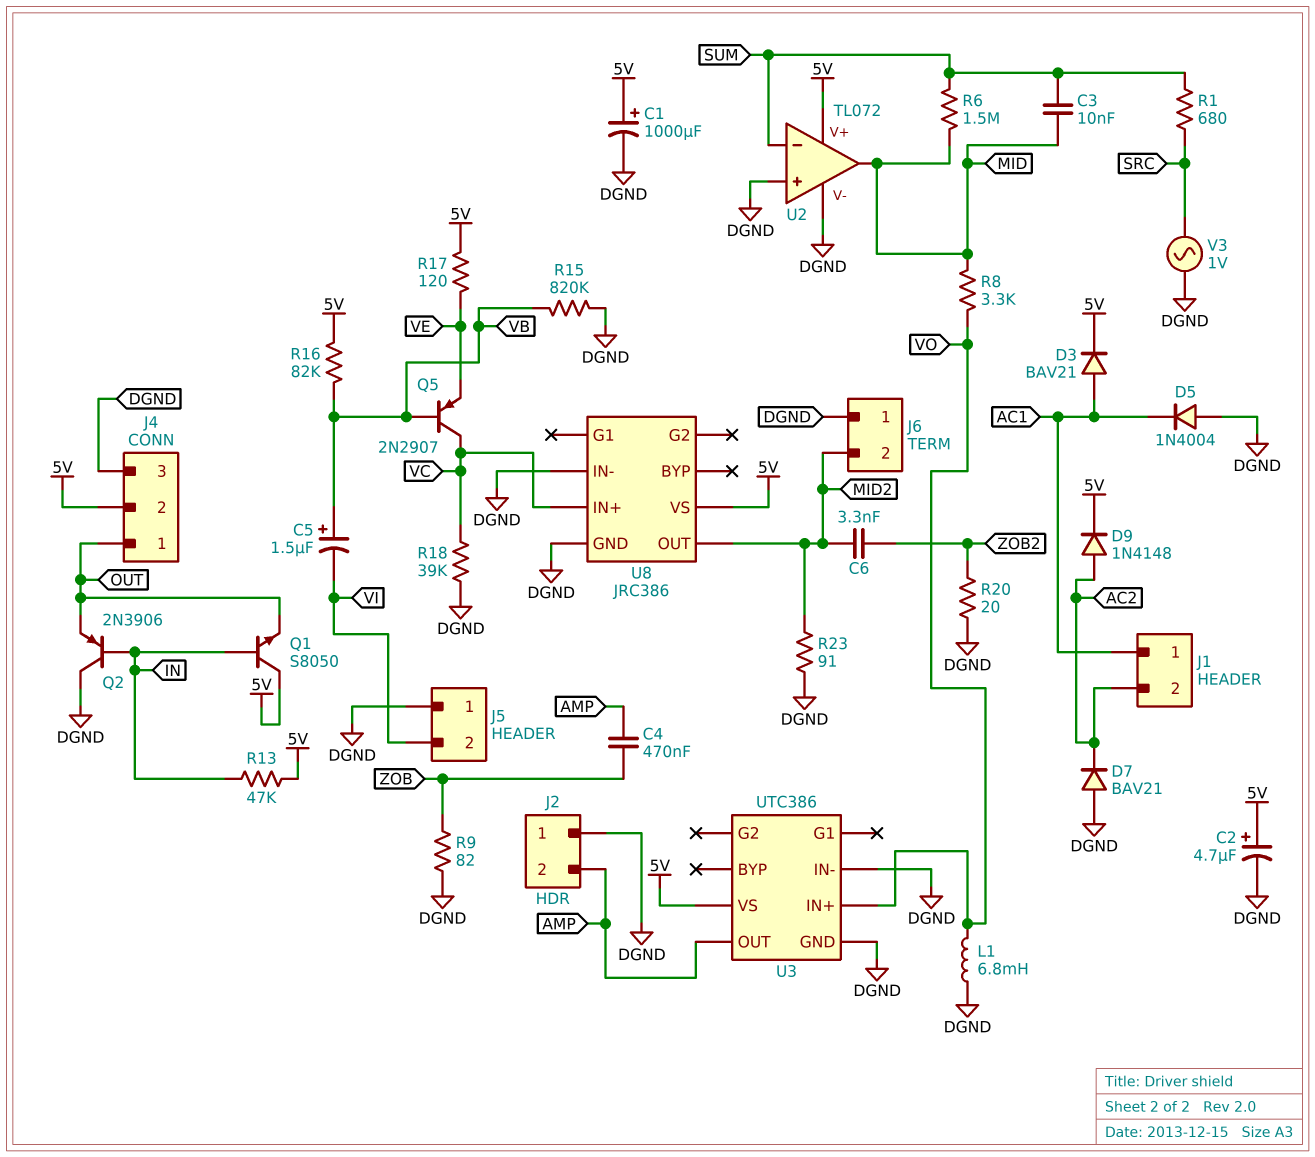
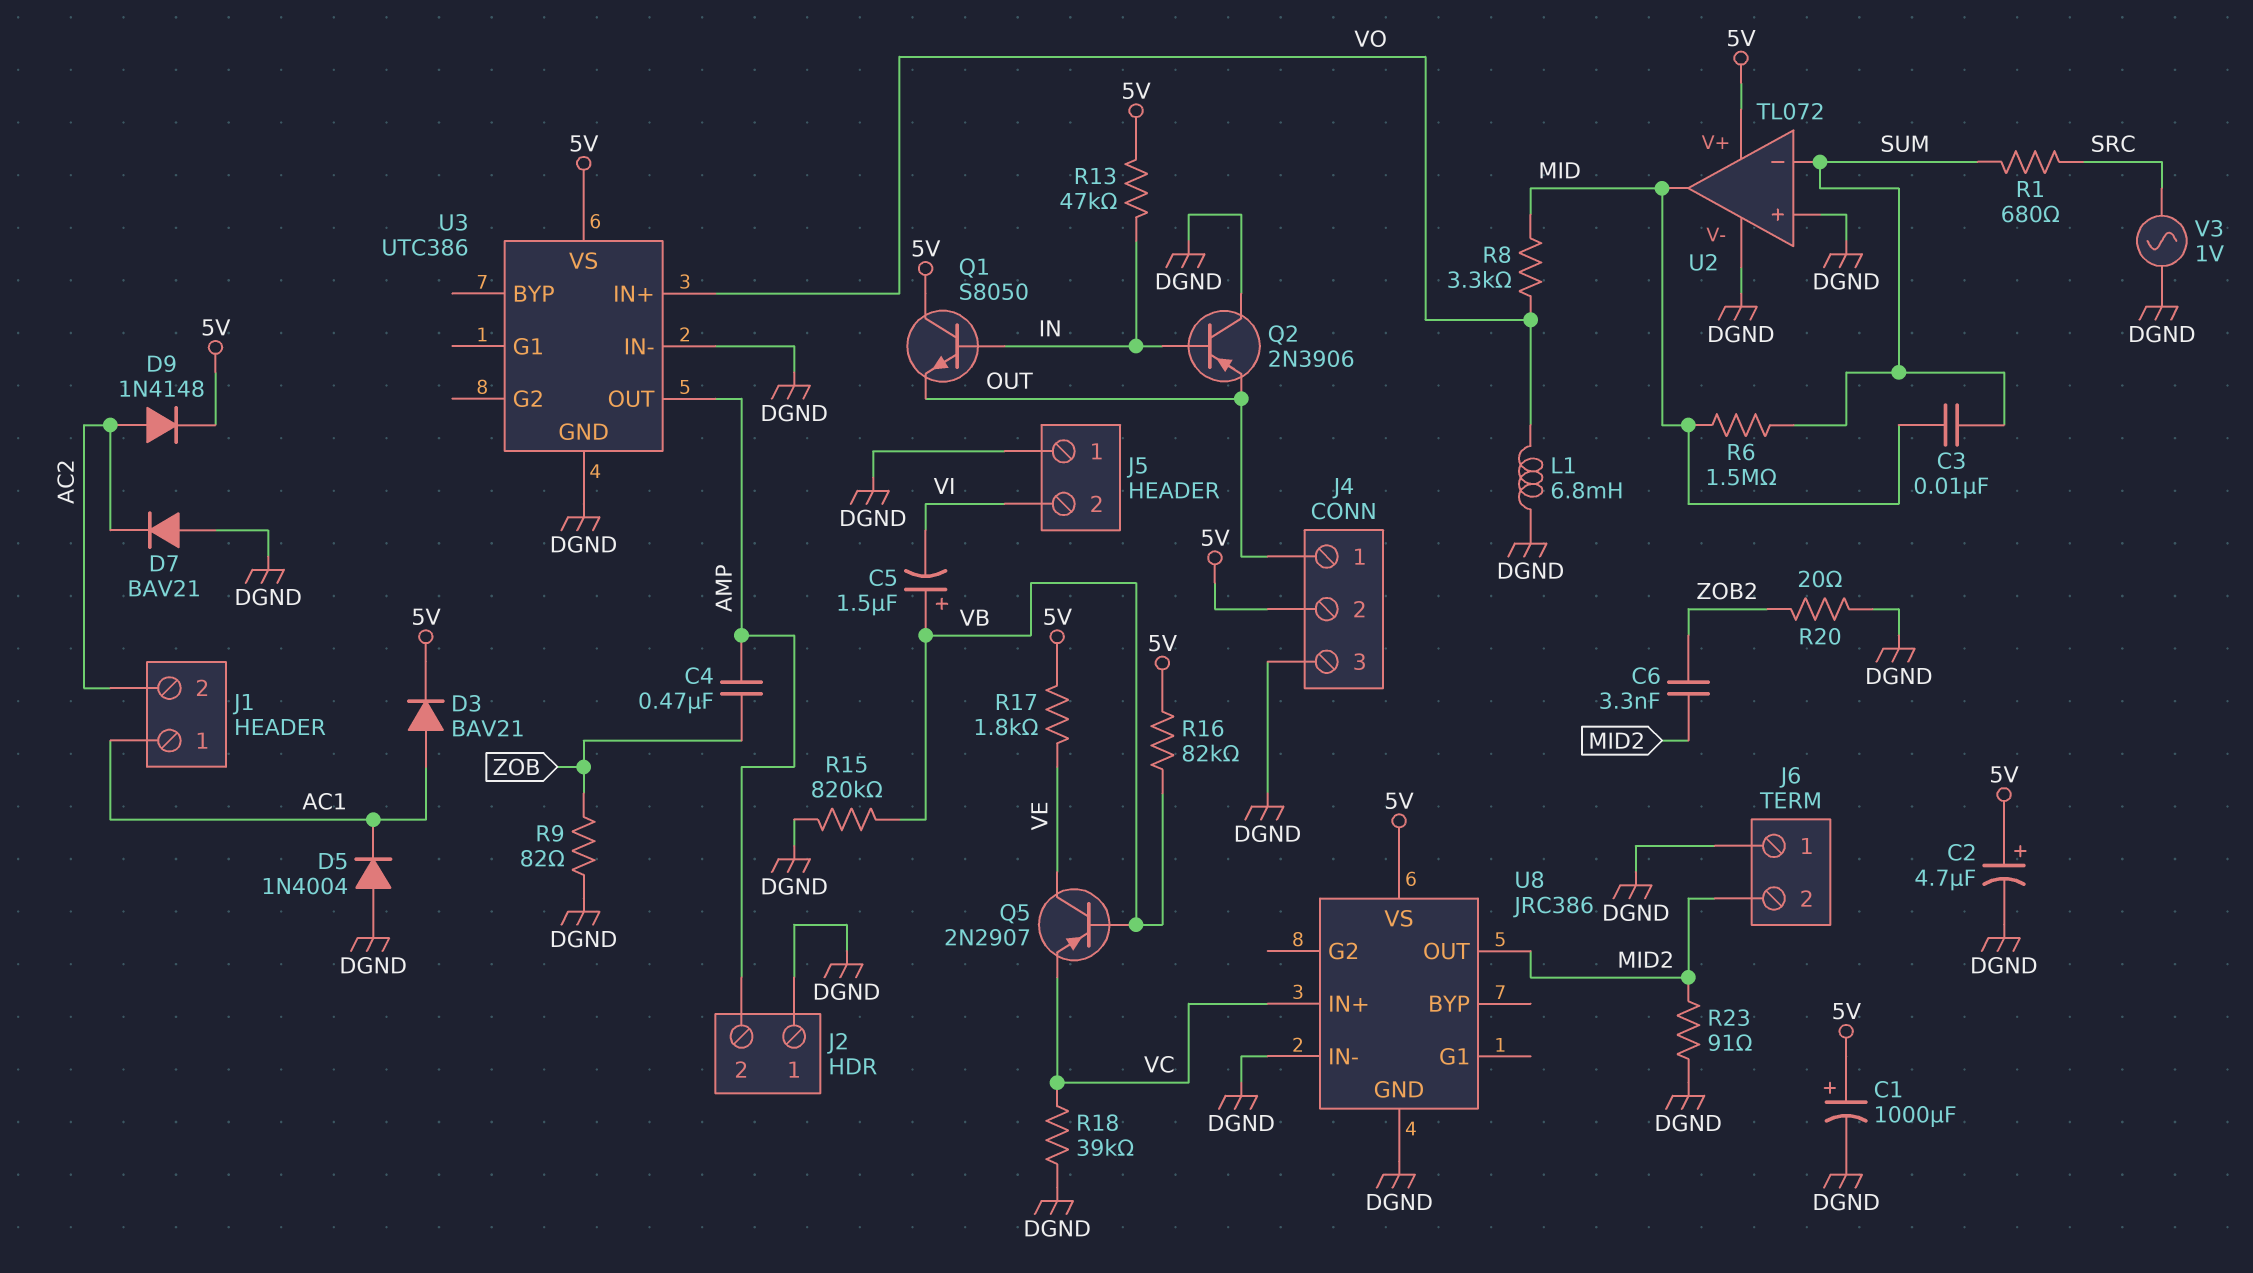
Q5: PNP 2N2907 (B VB, C VC, E VE) -> PNP 2N2907 (B VB, C VE, E VC)
R17: 120 (5V, VE) -> 1.8k (5V, VE)

